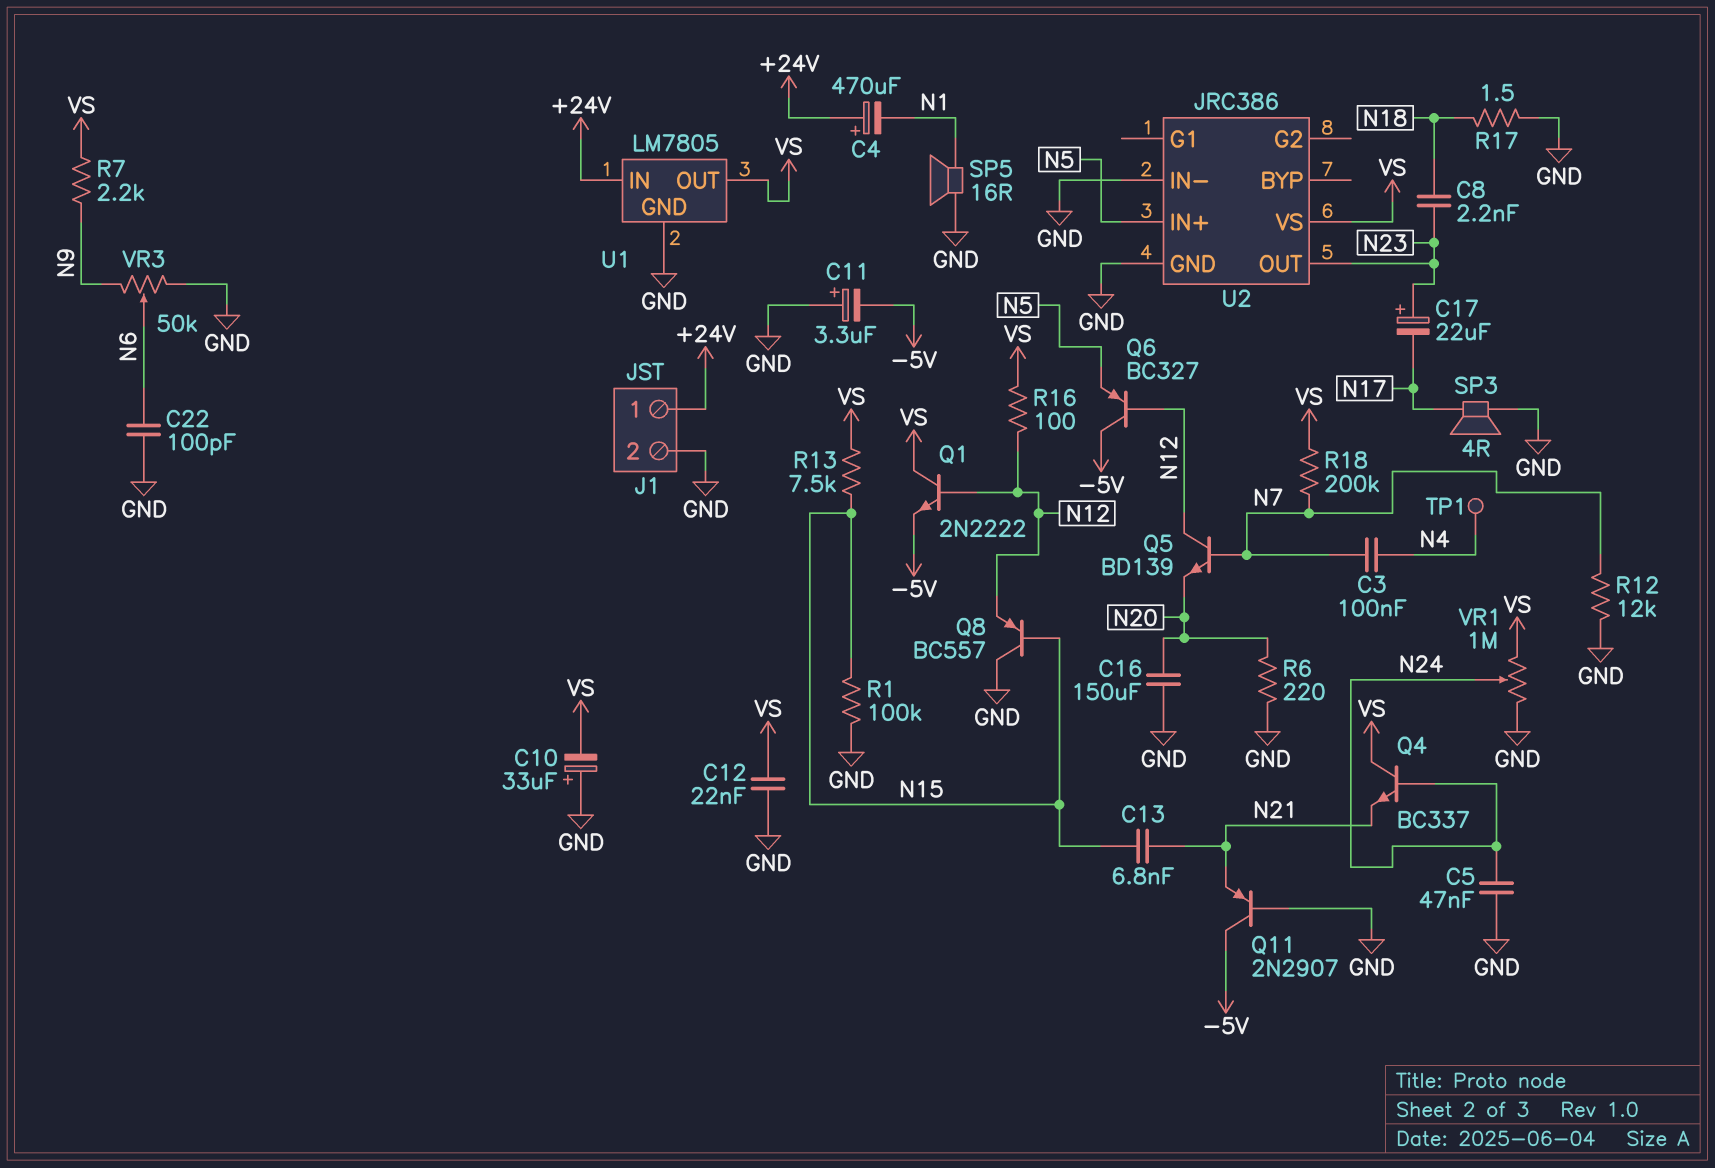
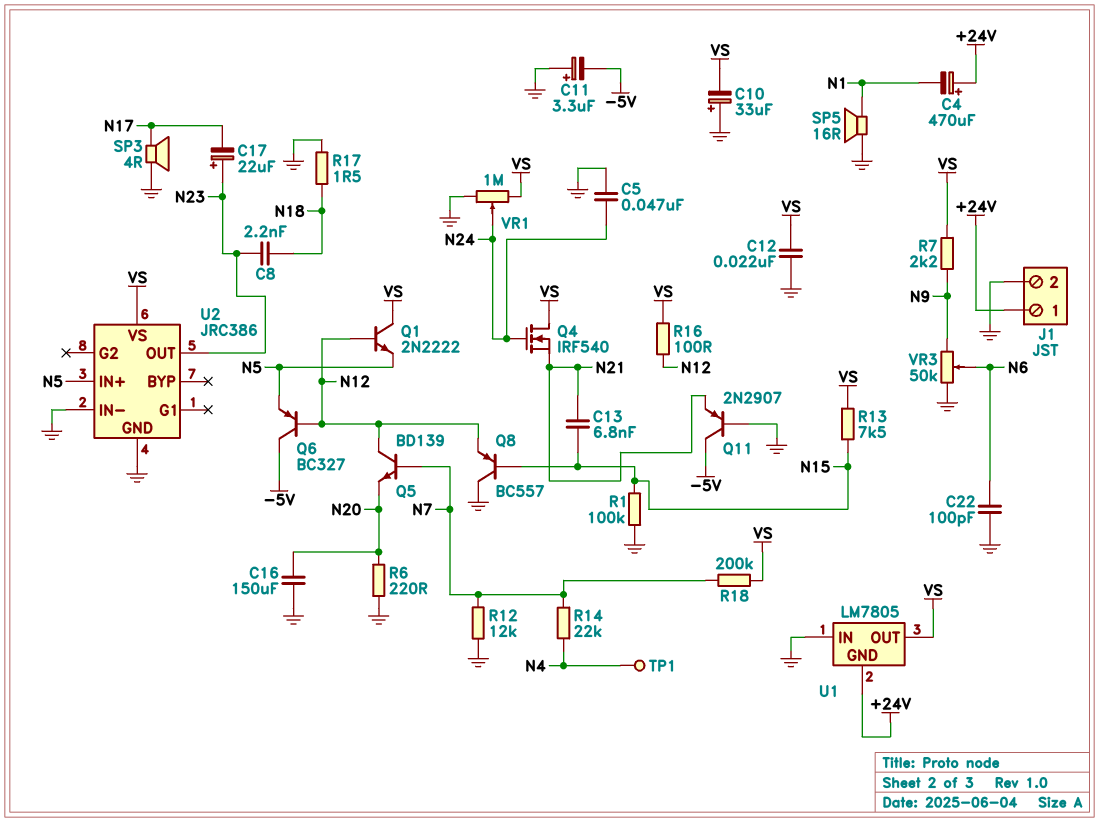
C3: 100nF (N4, N7) -> none
Q1: NPN 2N2222 (B N12, C VS, E -5V) -> NPN 2N2222 (B N12, C VS, E N5)
Q4: NPN BC337 (B N24, C VS, E N21) -> NMOS IRF540 (G N24, D VS, S N21)
R14: none -> 22k (N4, N7)
U1 pin GND: GND -> +24V
U1 pin IN: +24V -> GND

